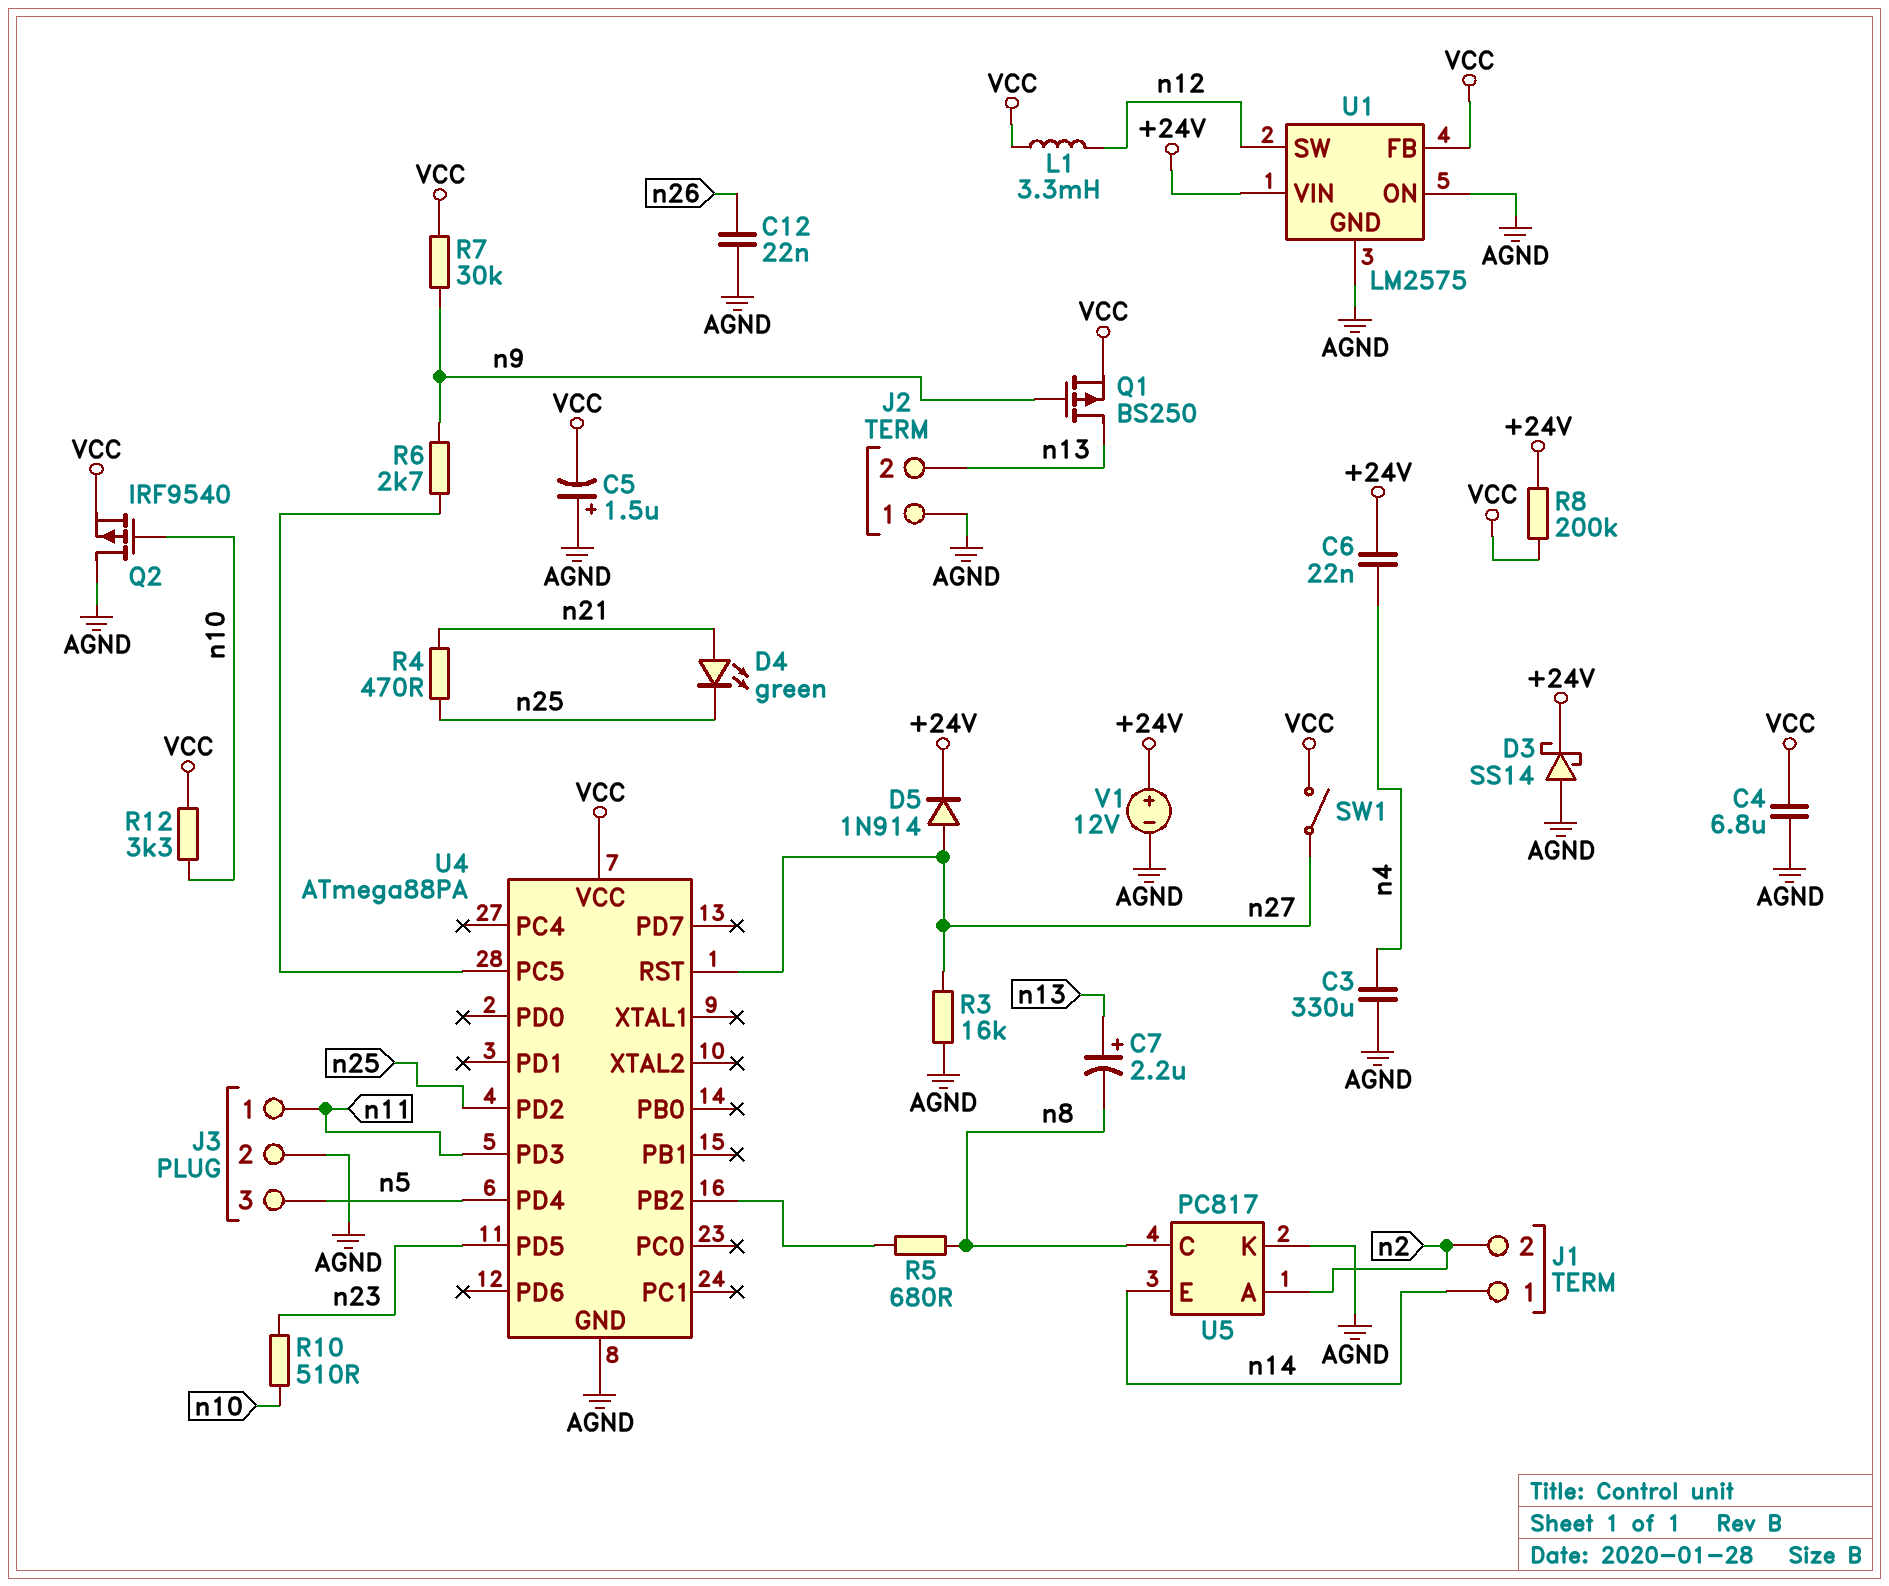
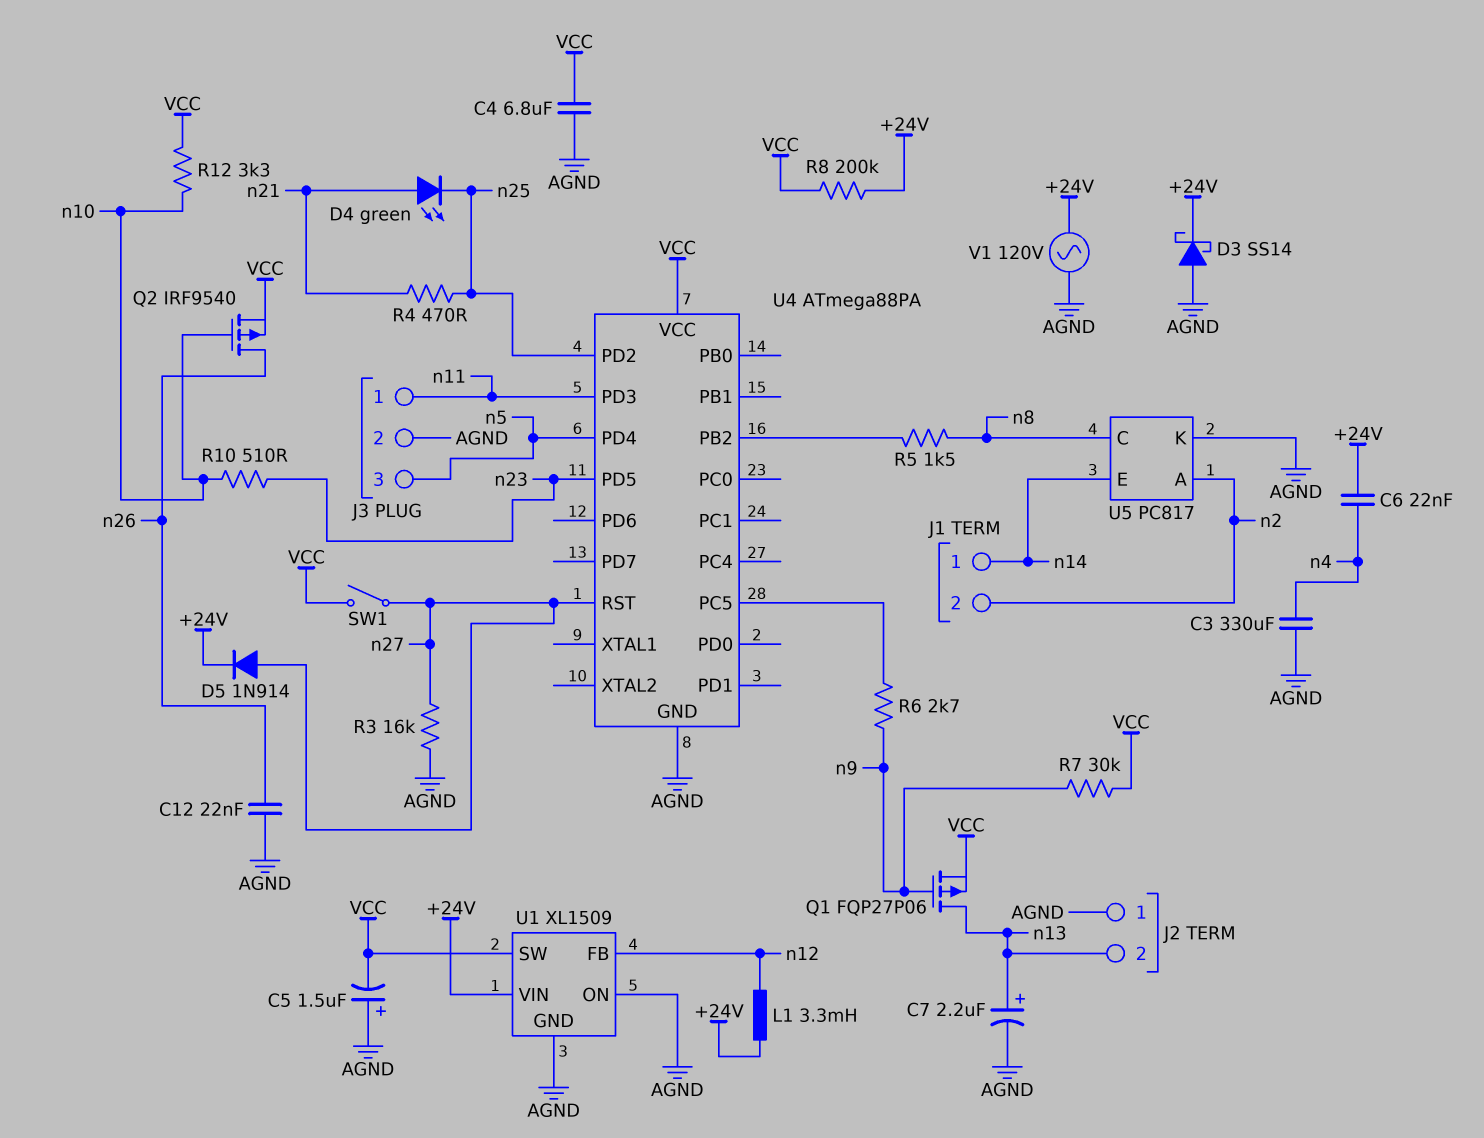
C7: 2.2uF (plus n13, minus n8) -> 2.2uF (plus n13, minus AGND)
L1: 3.3mH (VCC, n12) -> 3.3mH (+24V, n12)
Q1: PMOS BS250 (G n9, D n13, S VCC) -> PMOS FQP27P06 (G n9, D n13, S VCC)
Q2: PMOS IRF9540 (G n10, D AGND, S VCC) -> PMOS IRF9540 (G n10, D n26, S VCC)
R5: 680 (U4/PB2, n8) -> 1.5k (U4/PB2, n8)
U1: LM2575 -> XL1509
U1 pin FB: VCC -> n12
U1 pin SW: n12 -> VCC
V1: 12V (plus +24V, minus AGND) -> AC 120V (+24V, AGND)

